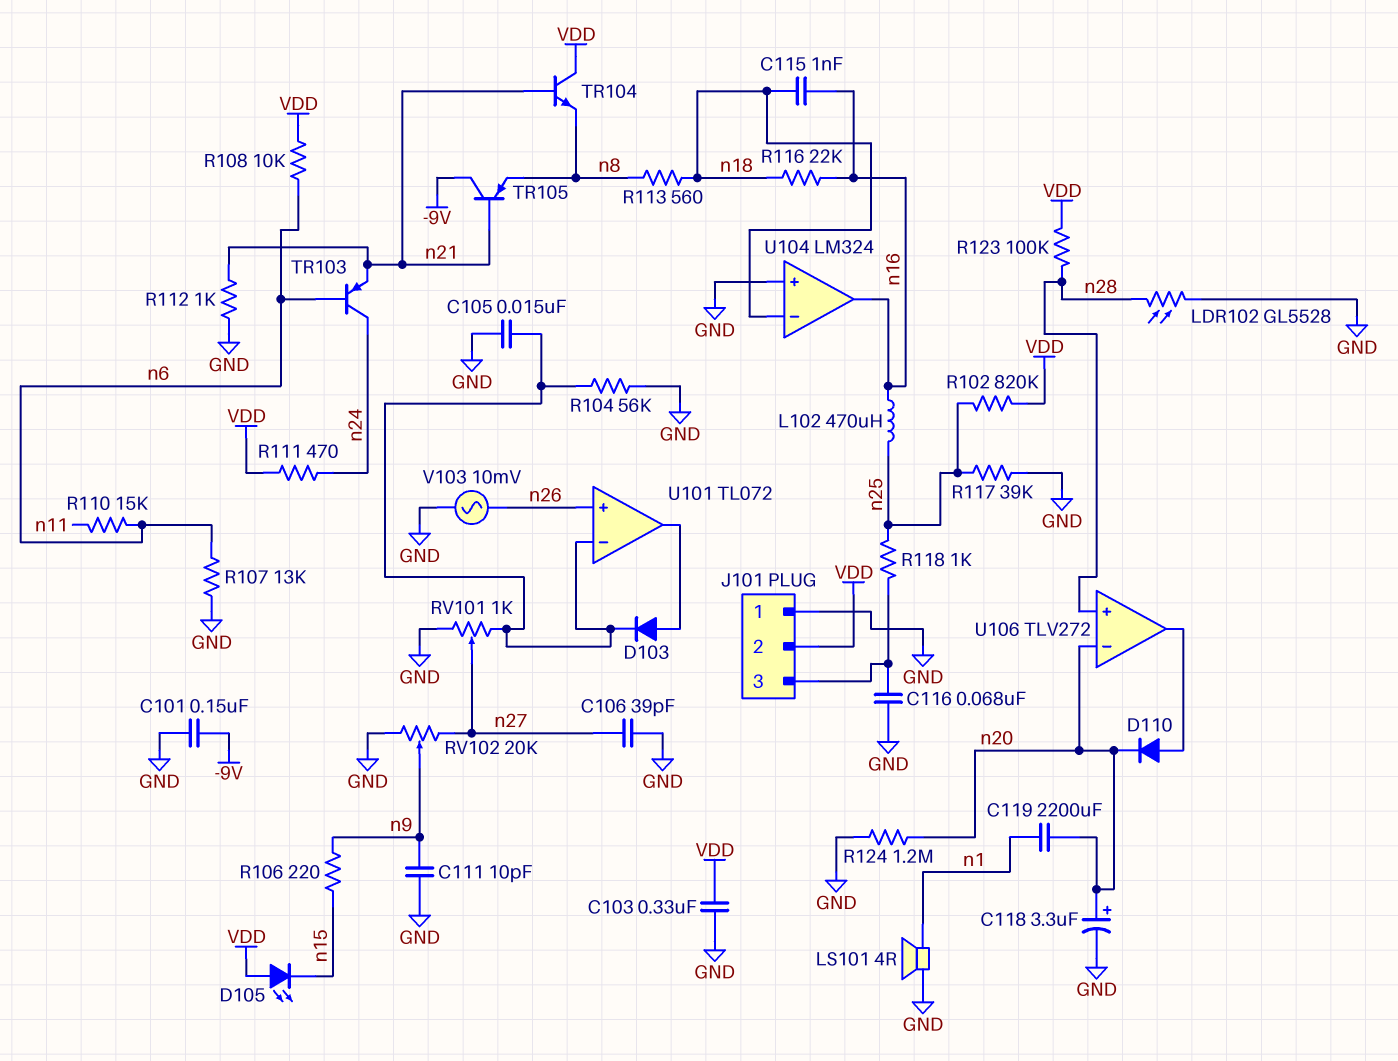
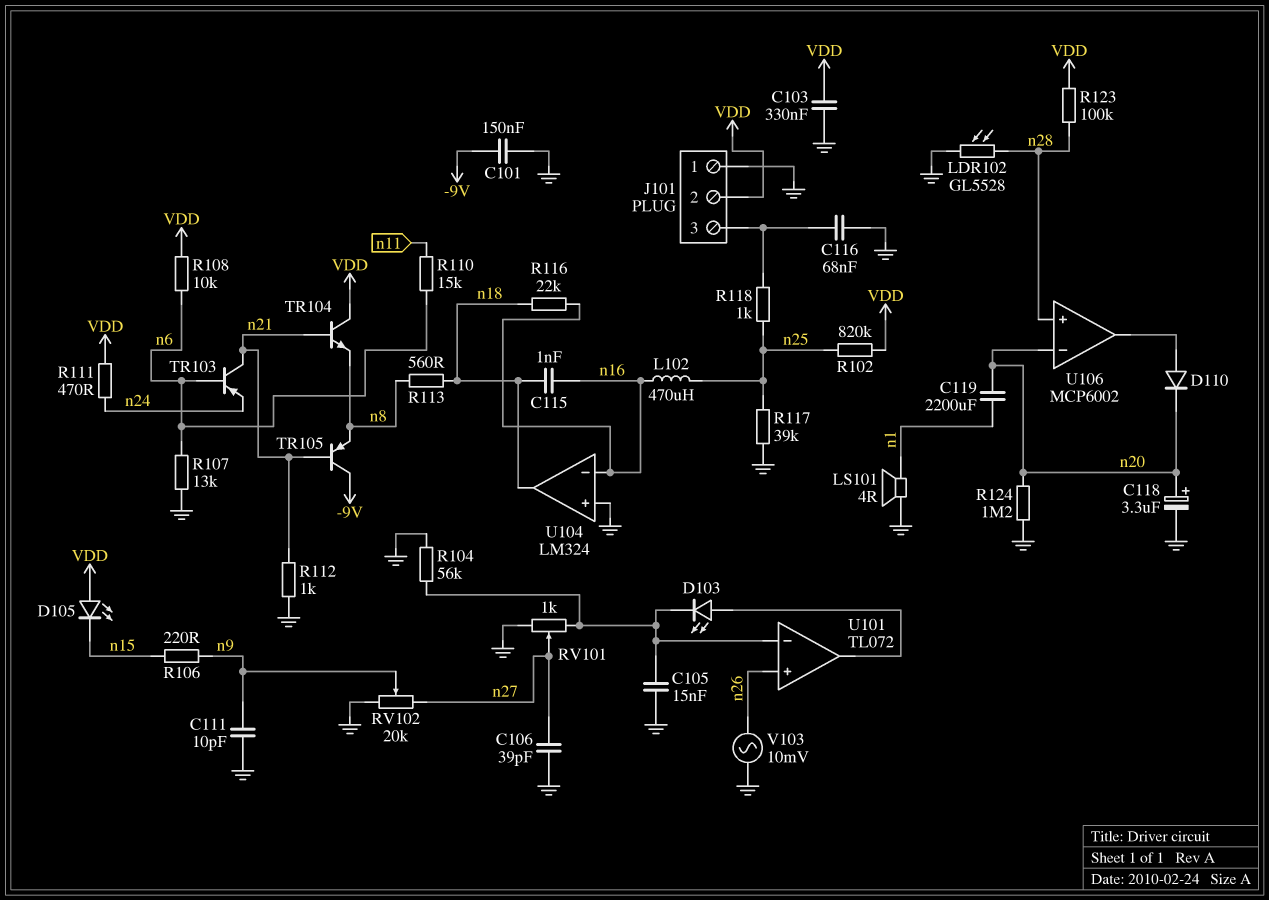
D103: diode (A U101/out, K U101/in-) -> LED (A U101/out, K U101/in-)
TR103: PNP (B n6, C n24, E n21) -> PNP (B n6, C n21, E n24)
U104 pin in-: n18 -> n16
U104 pin out: n16 -> n18
U106: TLV272 -> MCP6002

